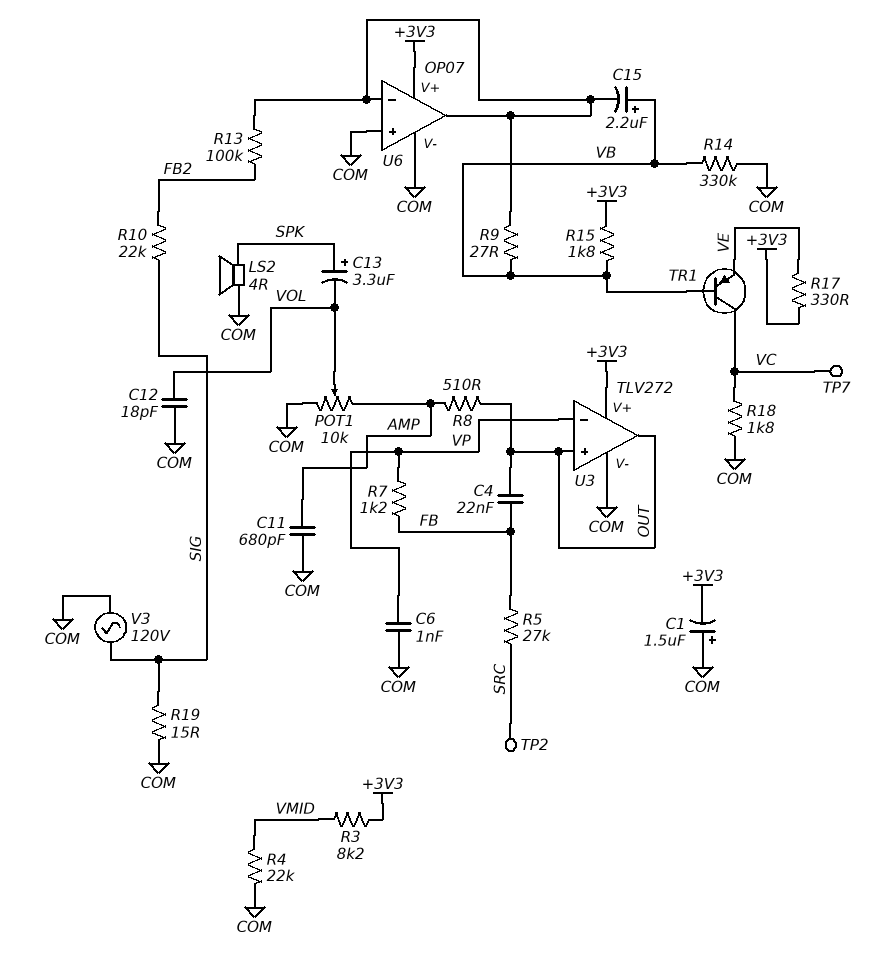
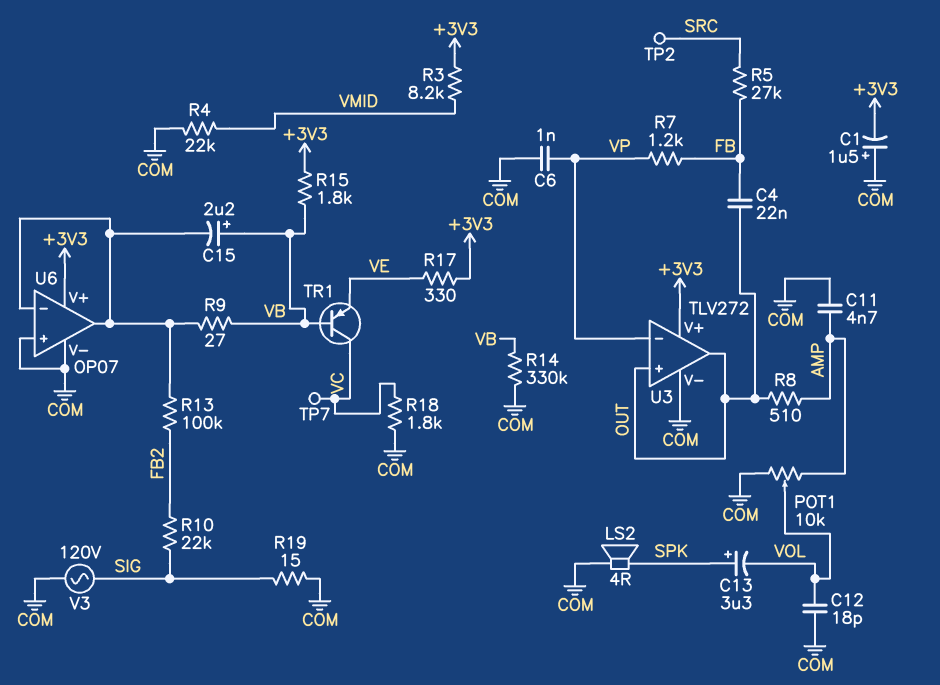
C11: 680pF (AMP, COM) -> 4.7nF (AMP, COM)

